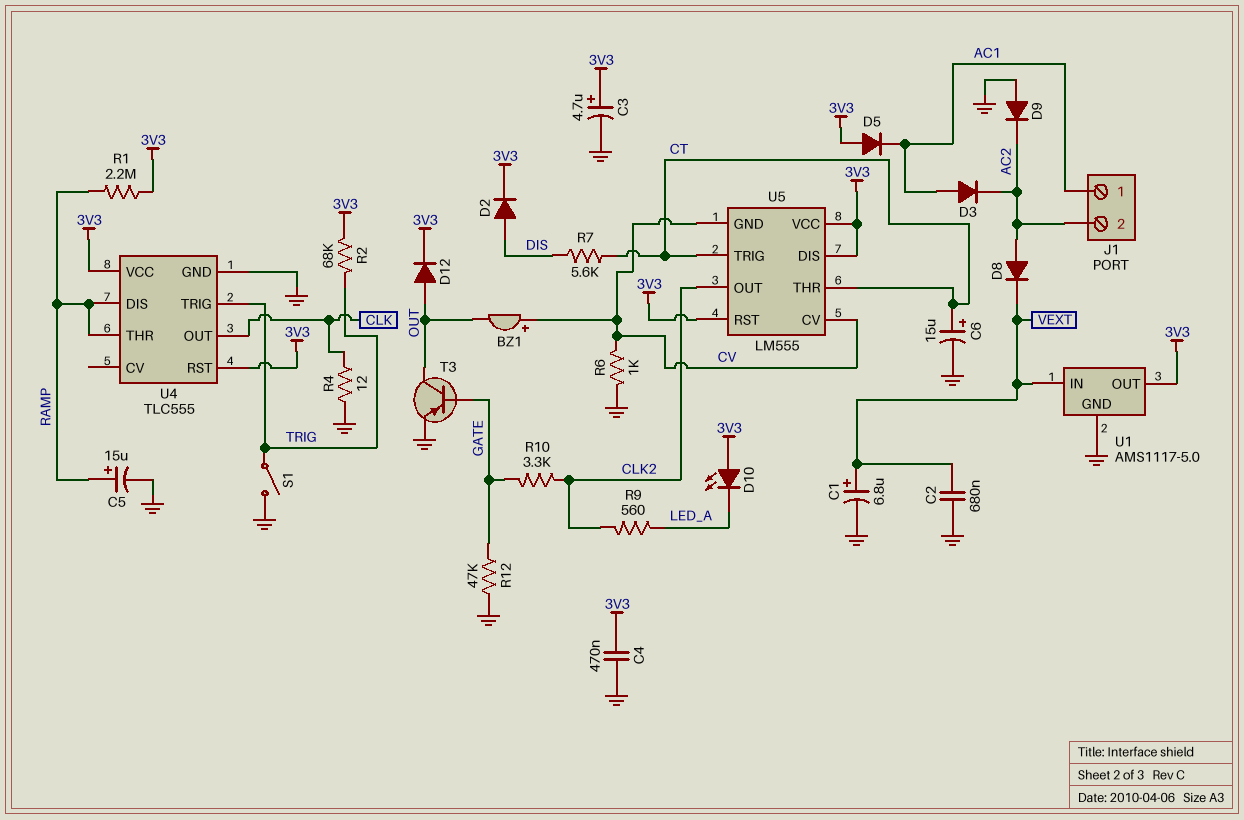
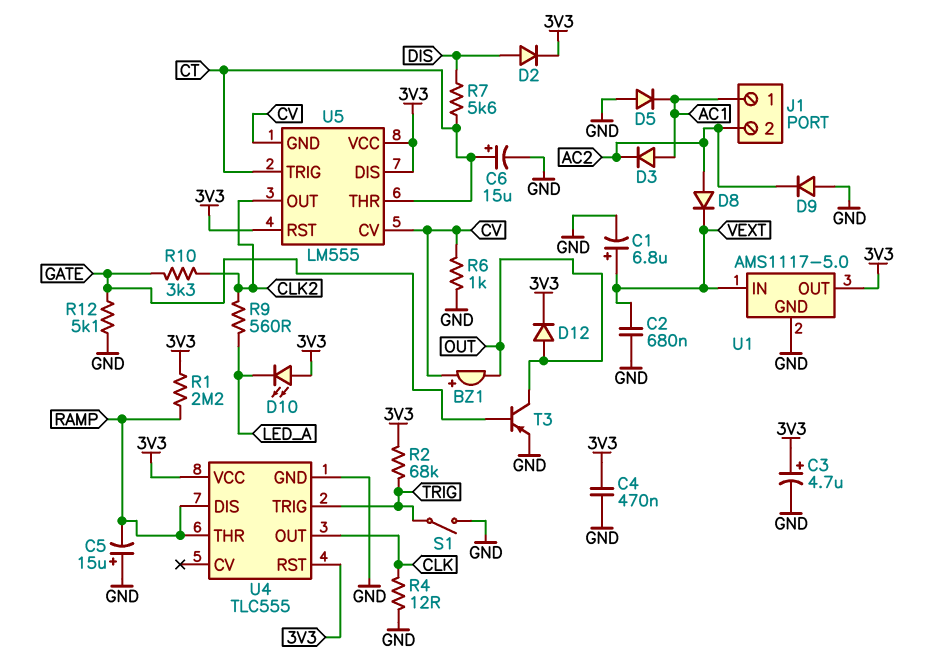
C5: 15uF (plus RAMP, minus GND) -> 15uF (plus GND, minus RAMP)
D5: diode (A 3V3, K AC1) -> diode (A GND, K AC1)
R12: 47k (GATE, GND) -> 5.1k (GATE, GND)

